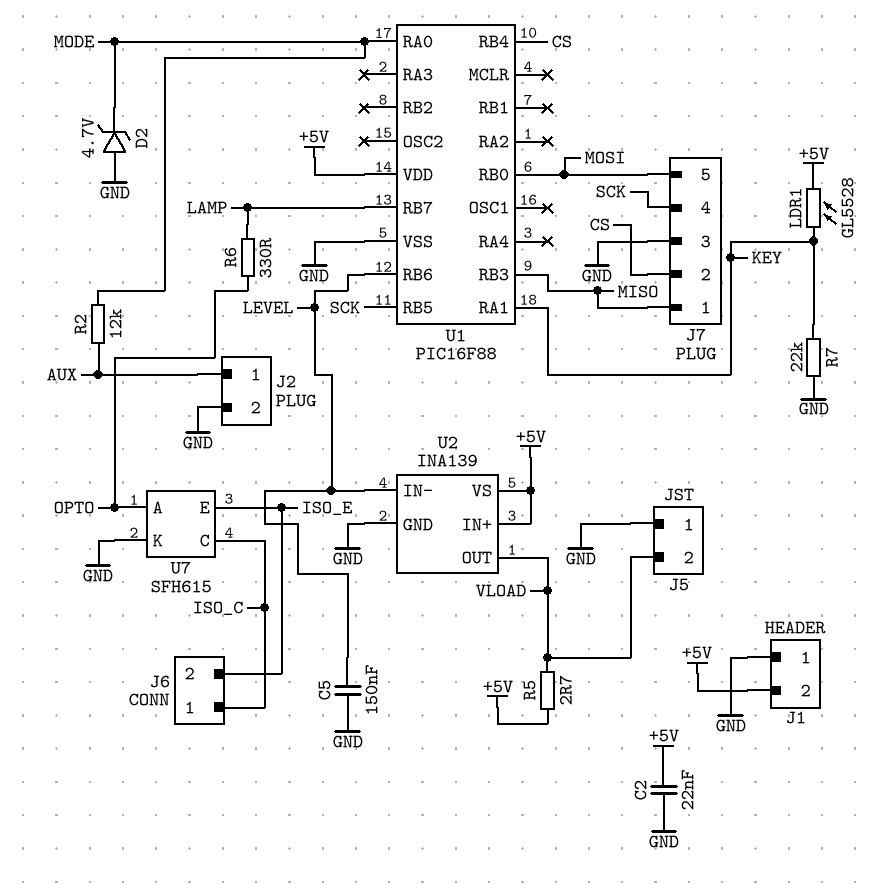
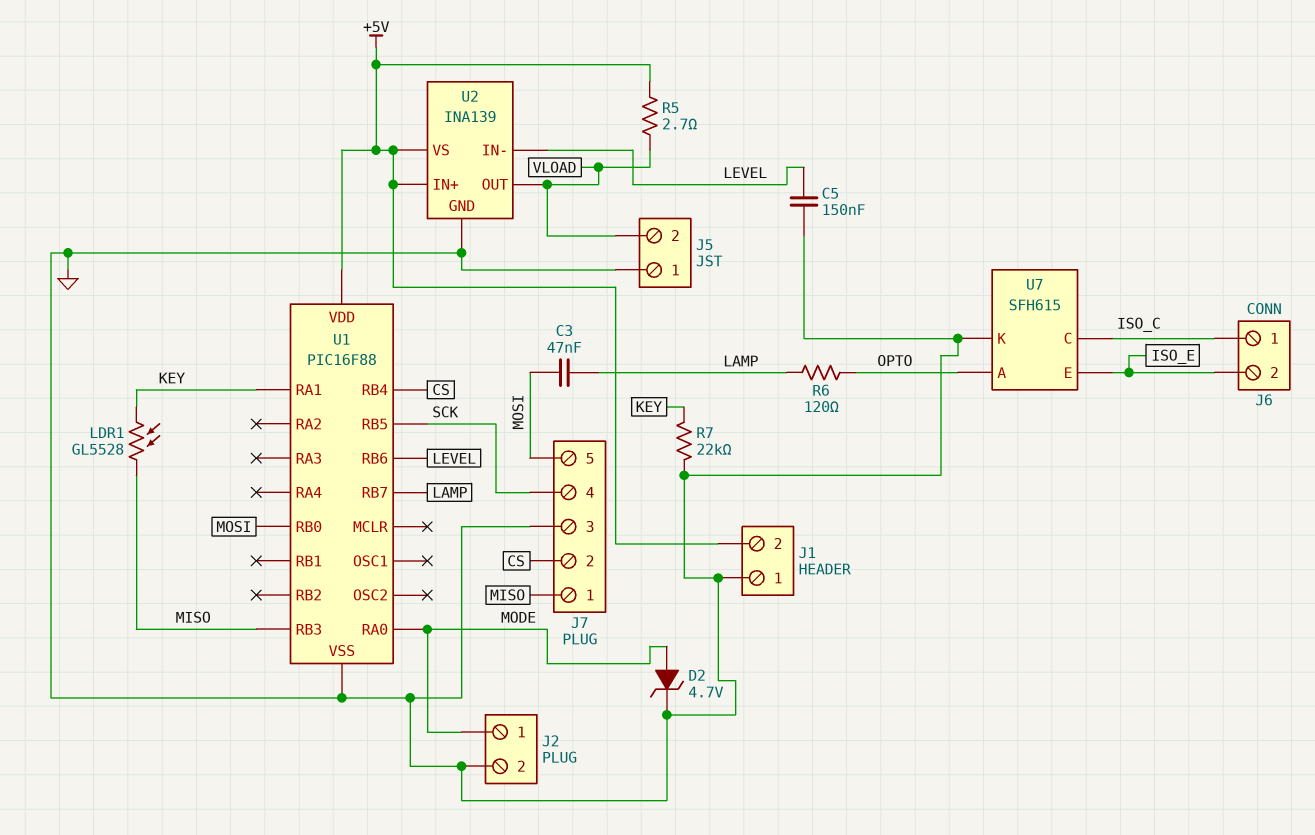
C2: 22nF (+5V, GND) -> none
C3: none -> 47nF (LAMP, MOSI)
D2: zener 4.7V (A GND, K MODE) -> zener 4.7V (A MODE, K GND)
J2 pin 1: AUX -> MODE
LDR1: GL5528 (+5V, KEY) -> GL5528 (KEY, MISO)
R2: 12k (AUX, MODE) -> none
R6: 330 (LAMP, OPTO) -> 120 (LAMP, OPTO)

